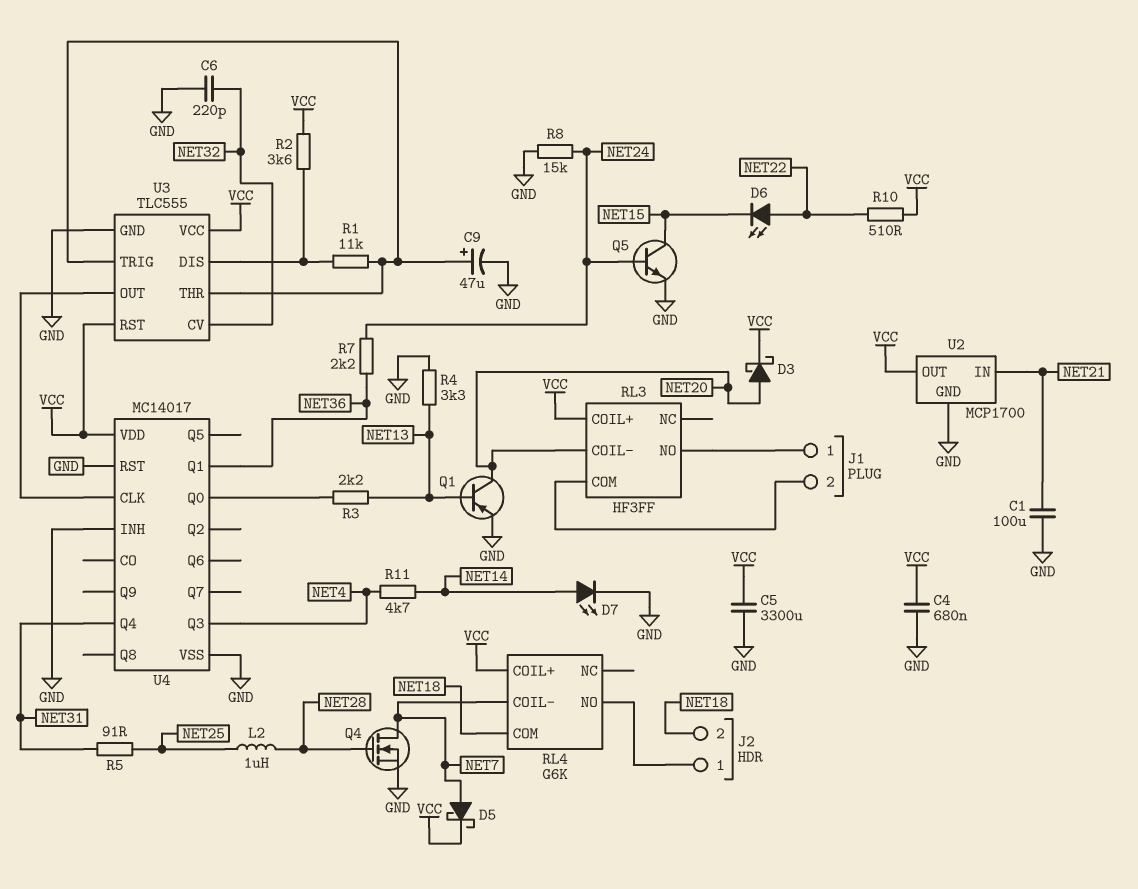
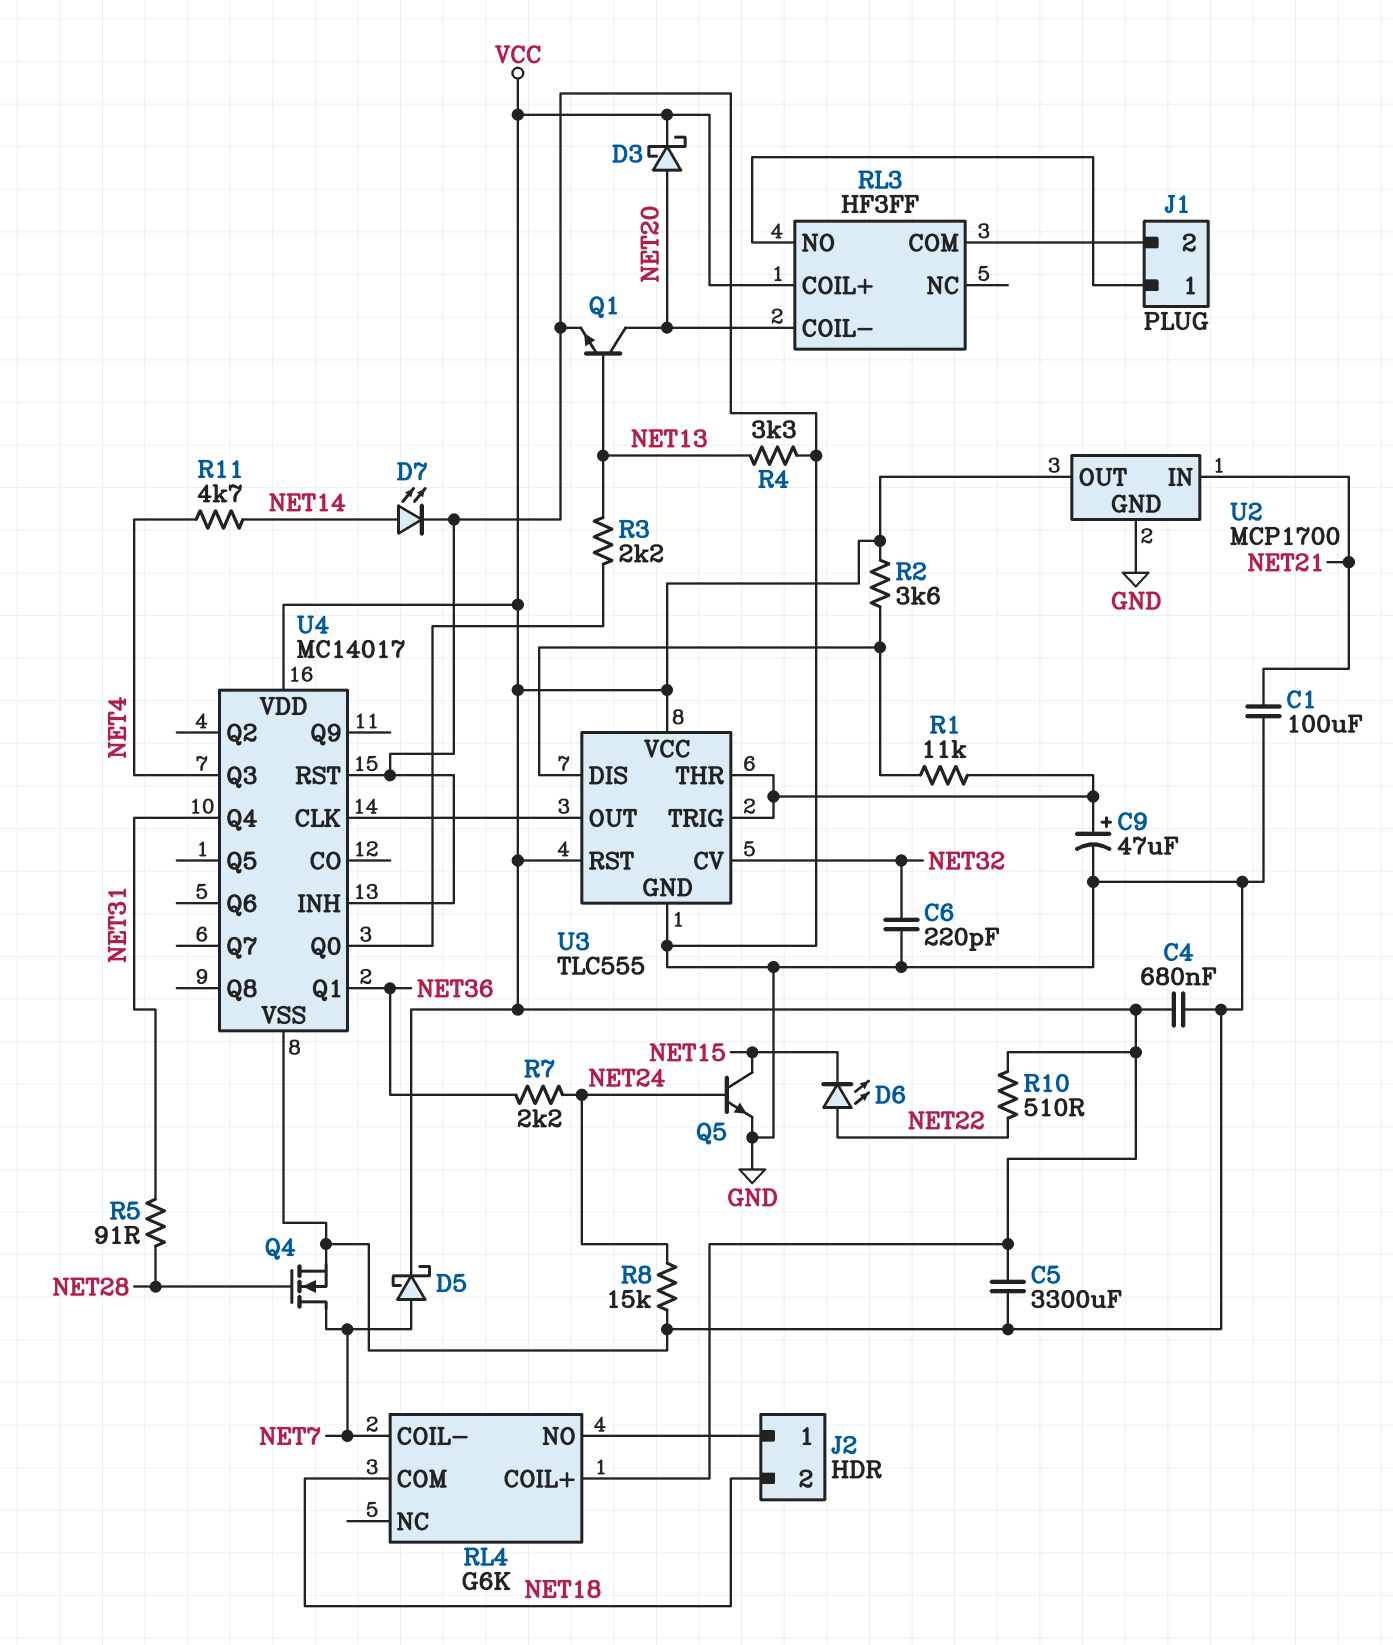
L2: 1uH (NET25, NET28) -> none
Q1: PNP (B NET13, C NET20, E GND) -> NPN (B NET13, C NET20, E GND)
R5: 91 (NET25, NET31) -> 91 (NET28, NET31)

